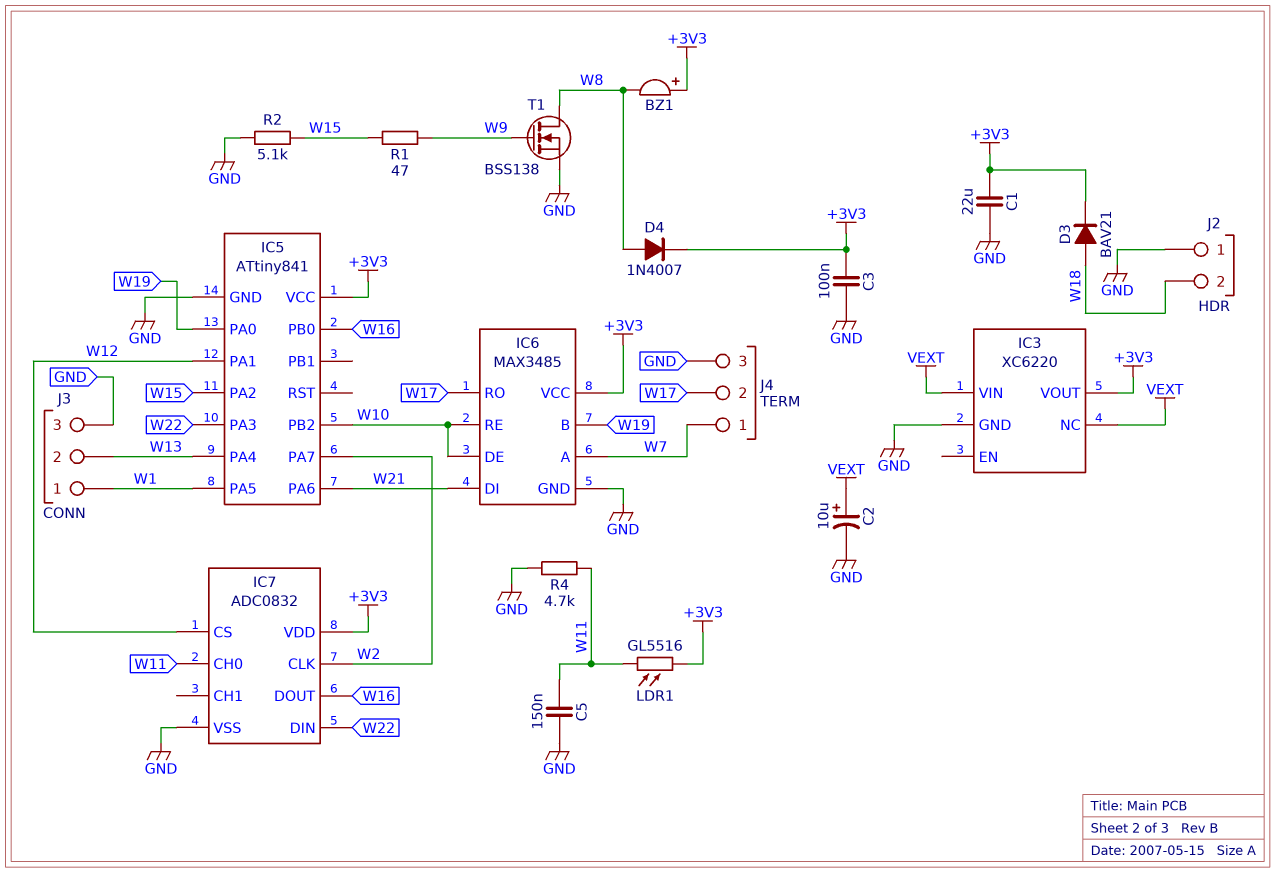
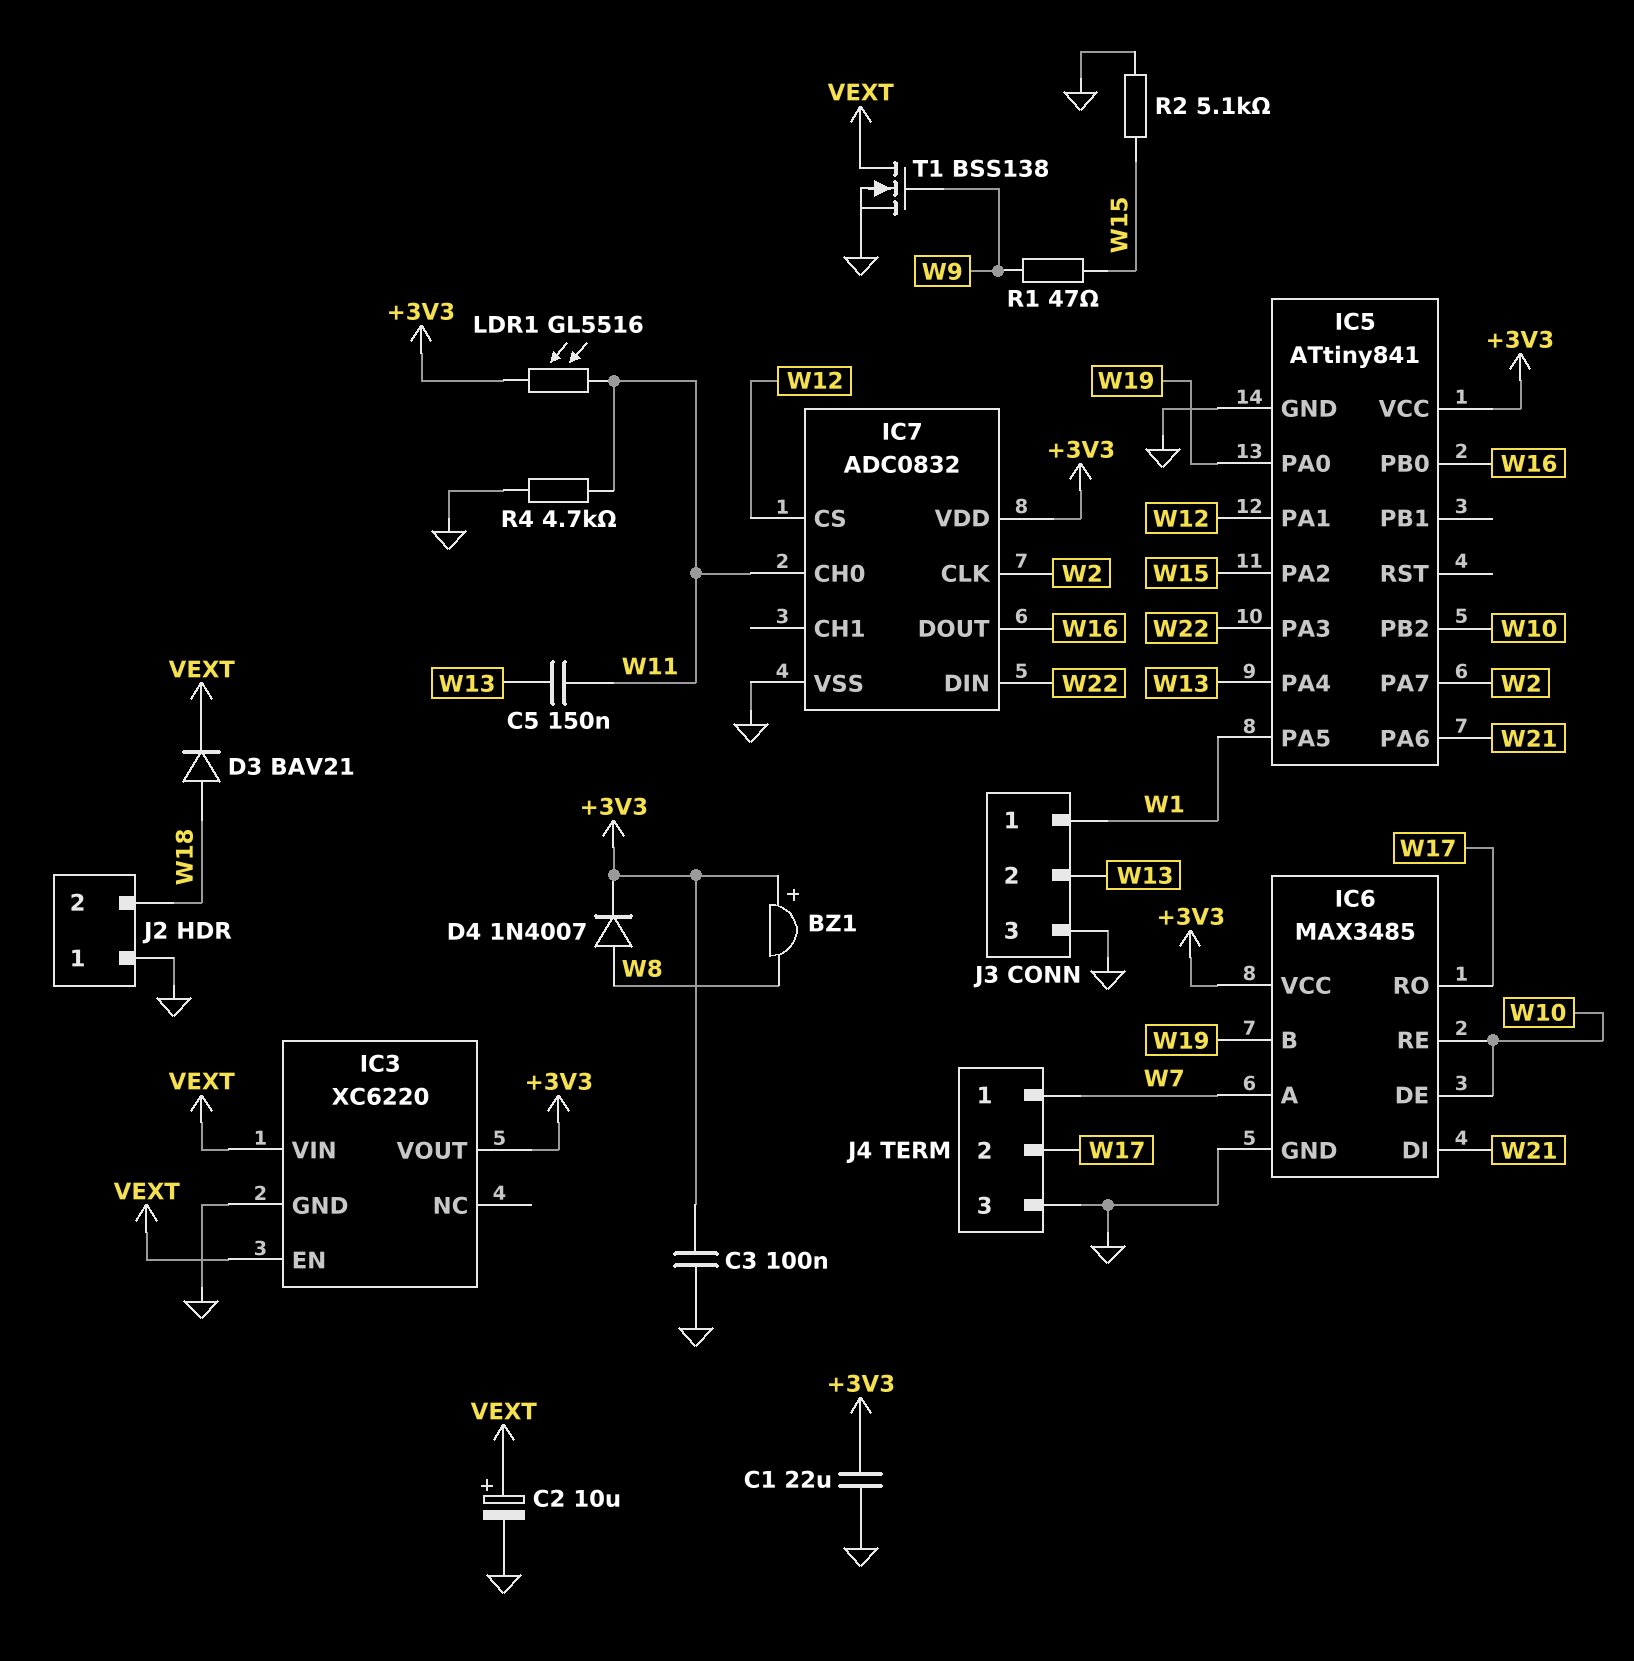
C5: 150nF (GND, W11) -> 150nF (W11, W13)
D3: diode BAV21 (A W18, K +3V3) -> diode BAV21 (A W18, K VEXT)
IC3 pin EN: none -> VEXT
IC3 pin NC: VEXT -> none
T1: NMOS BSS138 (G W9, D W8, S GND) -> NMOS BSS138 (G W9, D VEXT, S GND)

